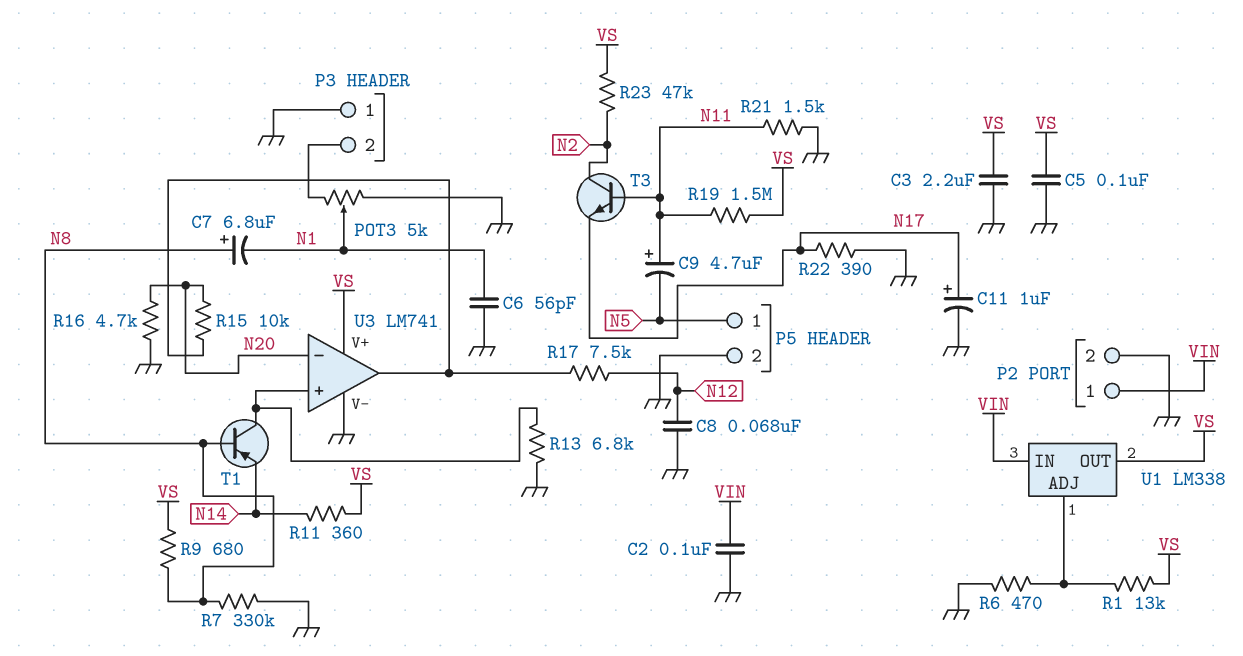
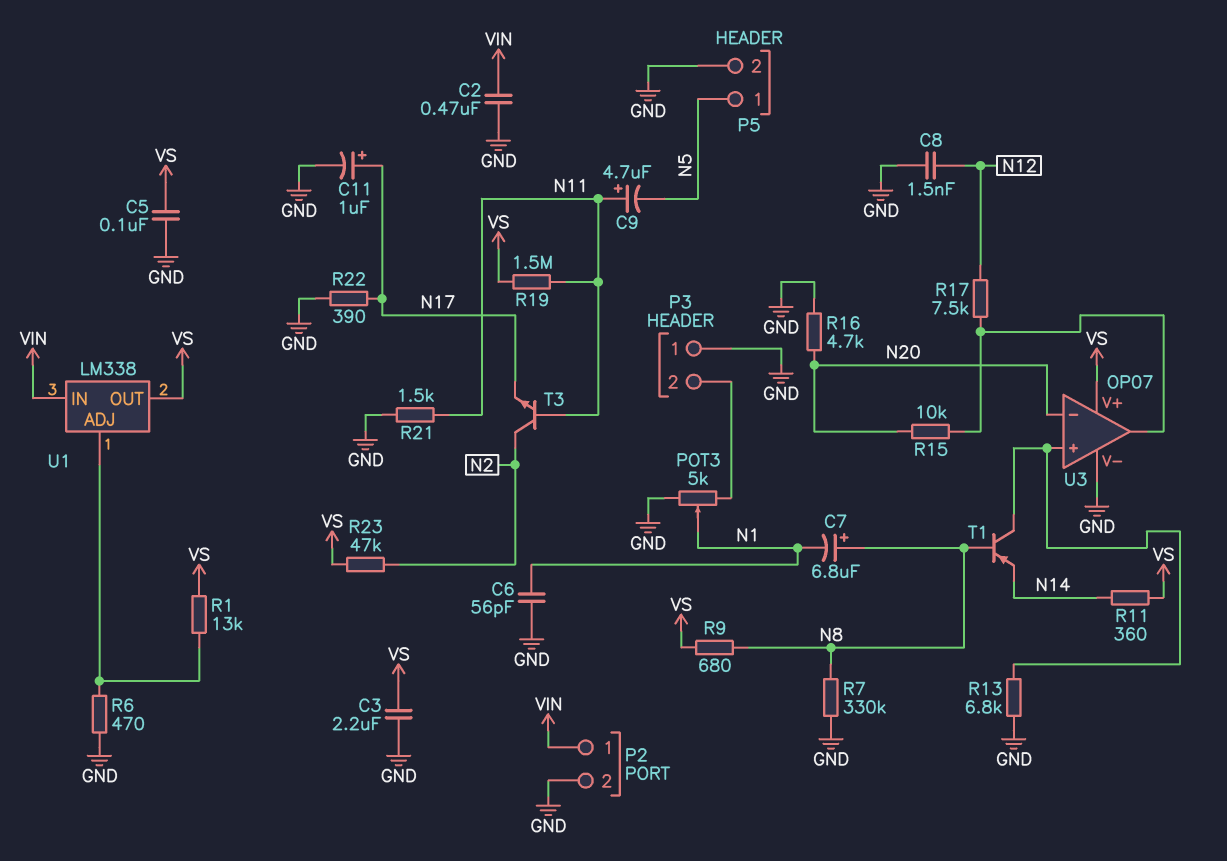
C2: 100nF (GND, VIN) -> 470nF (GND, VIN)
C8: 68nF (GND, N12) -> 1.5nF (GND, N12)
U3: LM741 -> OP07

